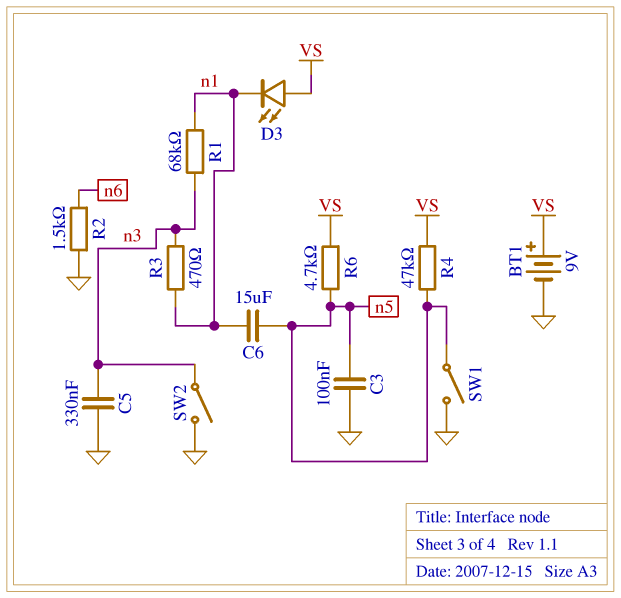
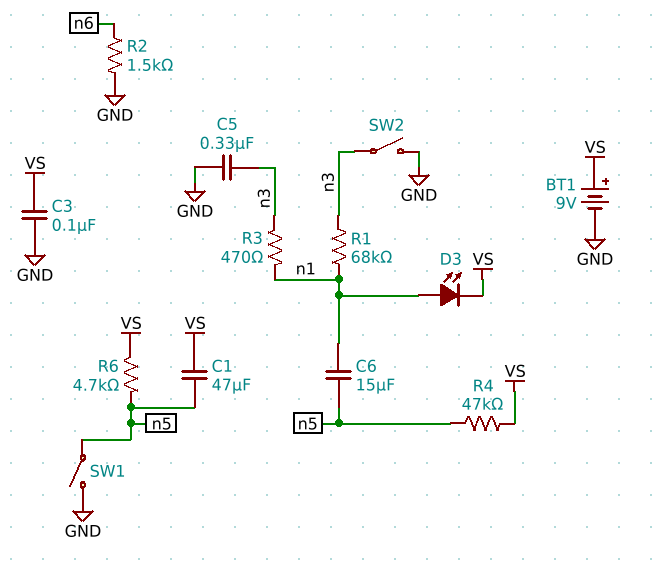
C1: none -> 47uF (VS, n5)
C3: 100nF (GND, n5) -> 100nF (GND, VS)
D3: LED (A VS, K n1) -> LED (A n1, K VS)

